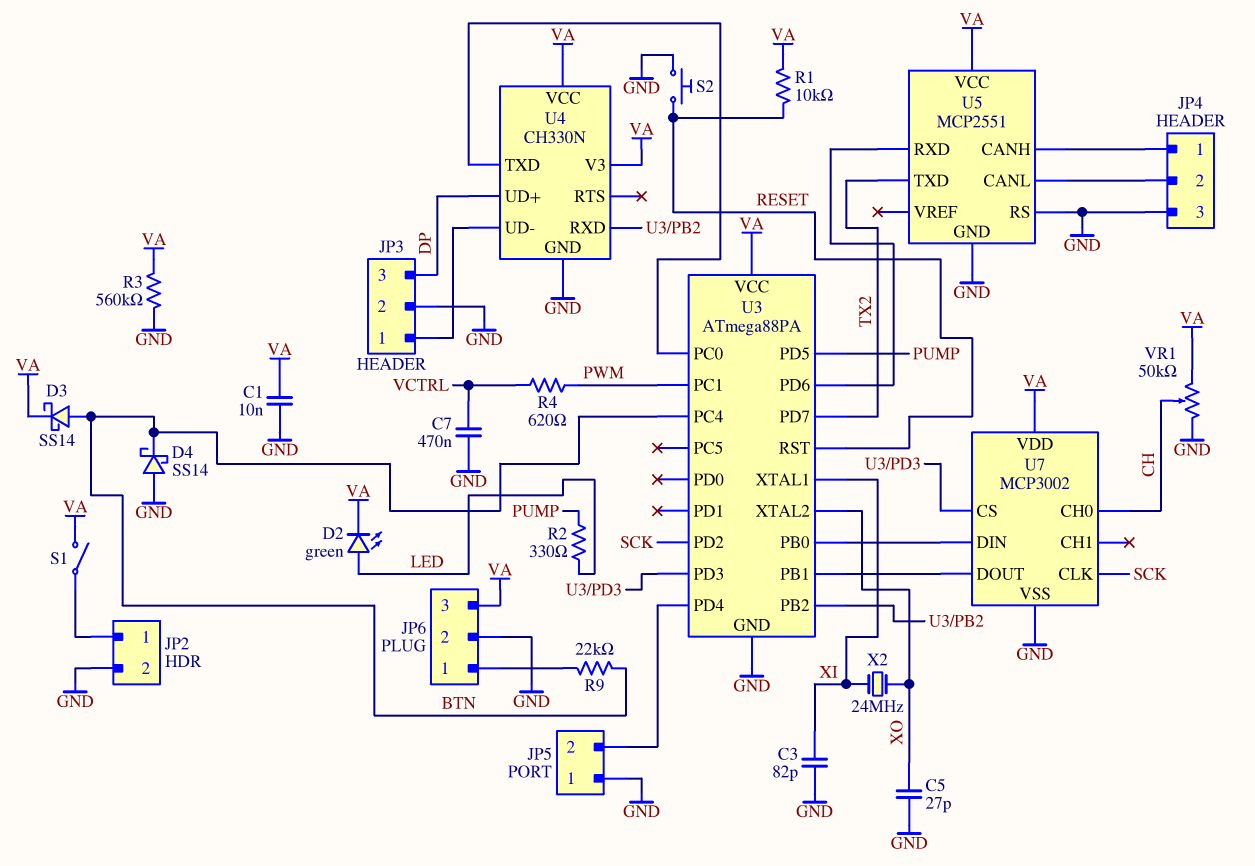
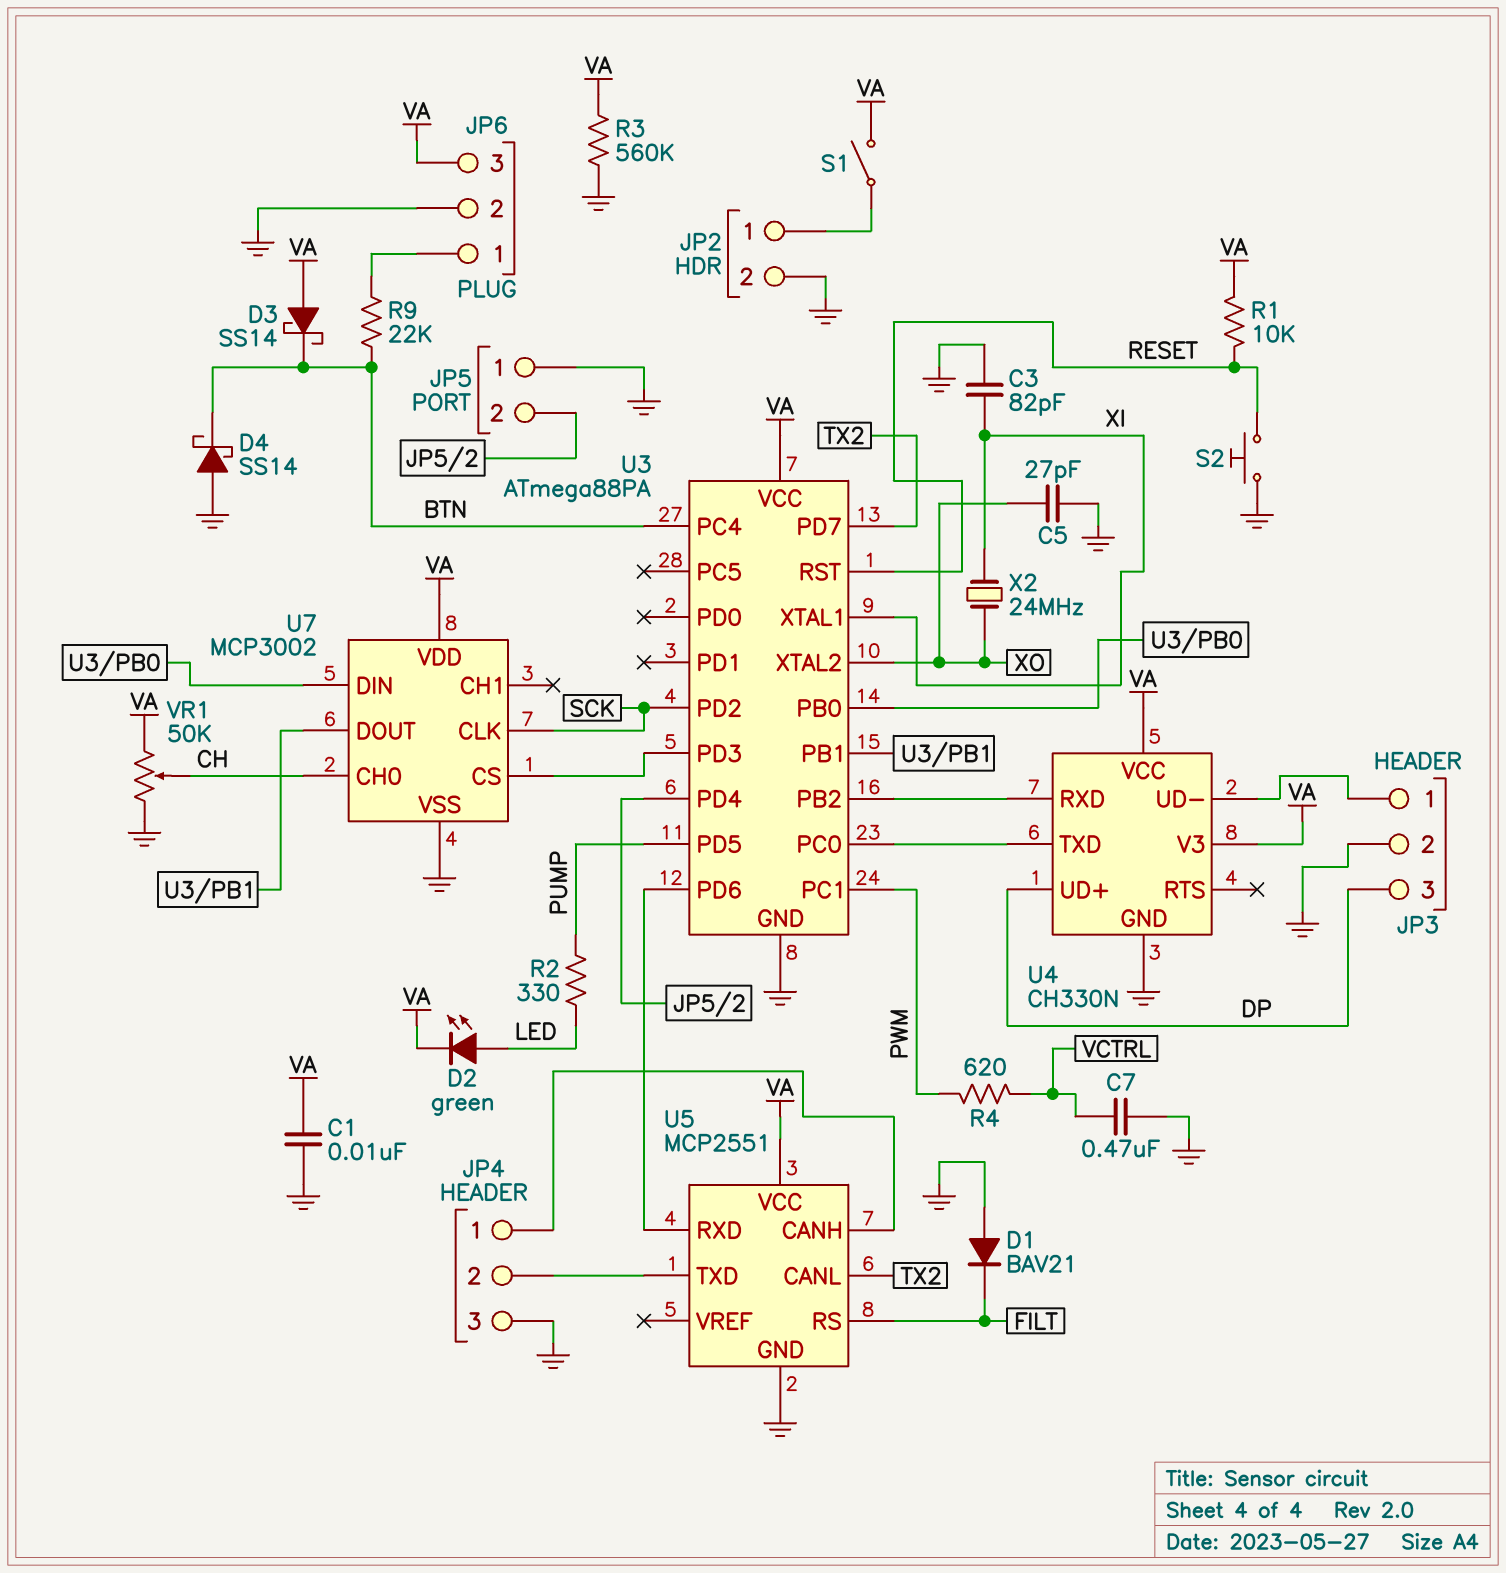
D1: none -> diode BAV21 (A GND, K FILT)
D3: schottky SS14 (A BTN, K VA) -> schottky SS14 (A VA, K BTN)
U5 pin CANL: JP4/2 -> TX2
U5 pin RS: GND -> FILT
U5 pin TXD: TX2 -> JP4/2

